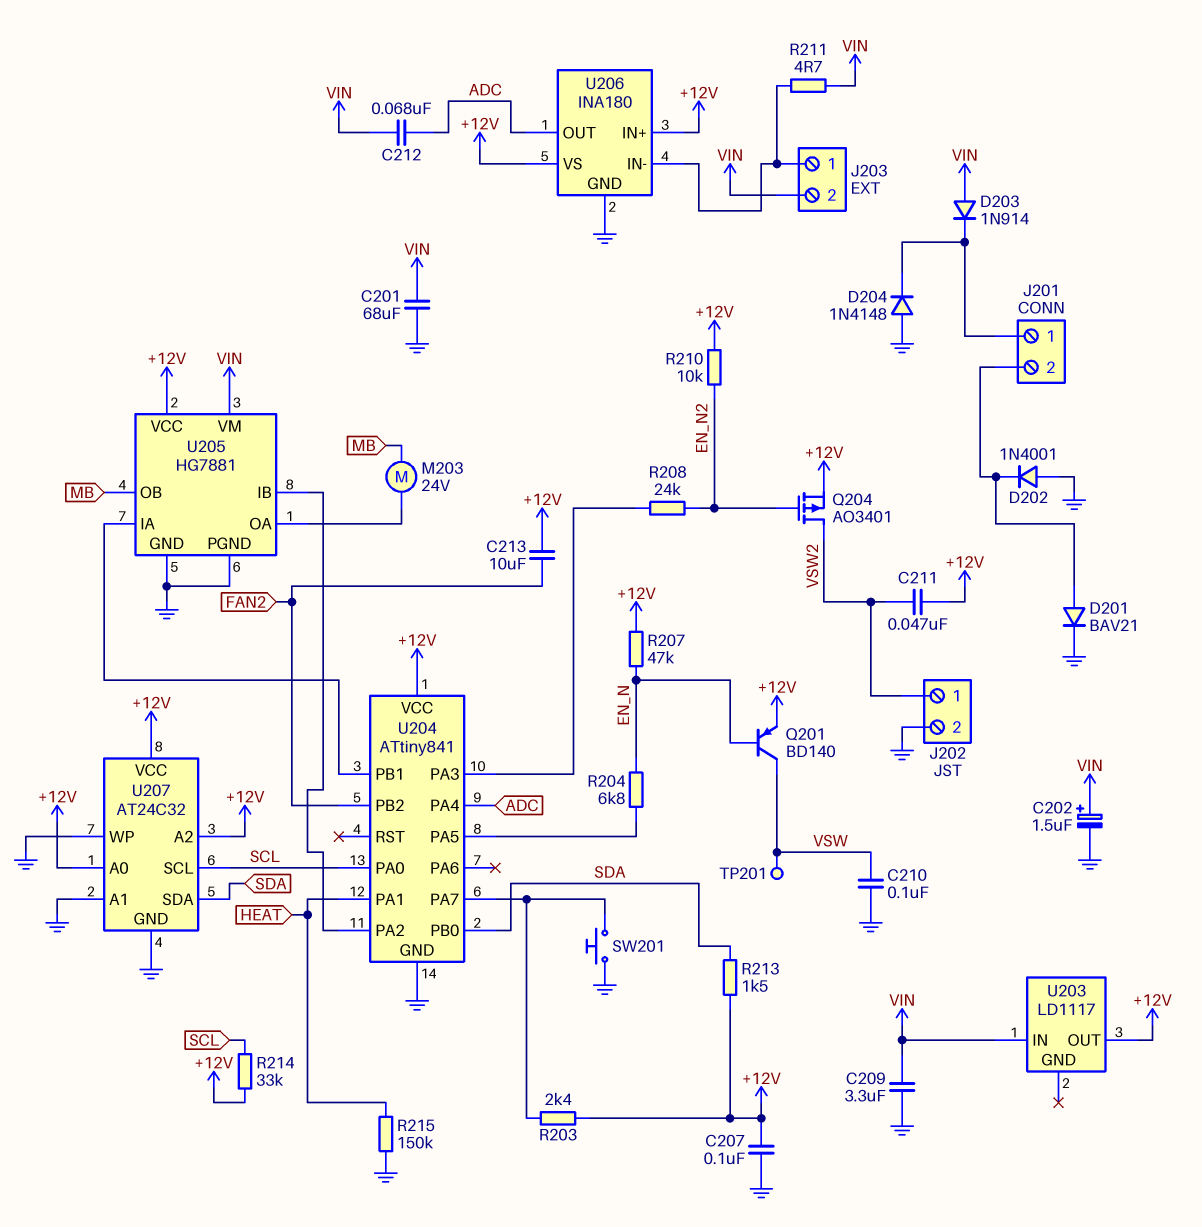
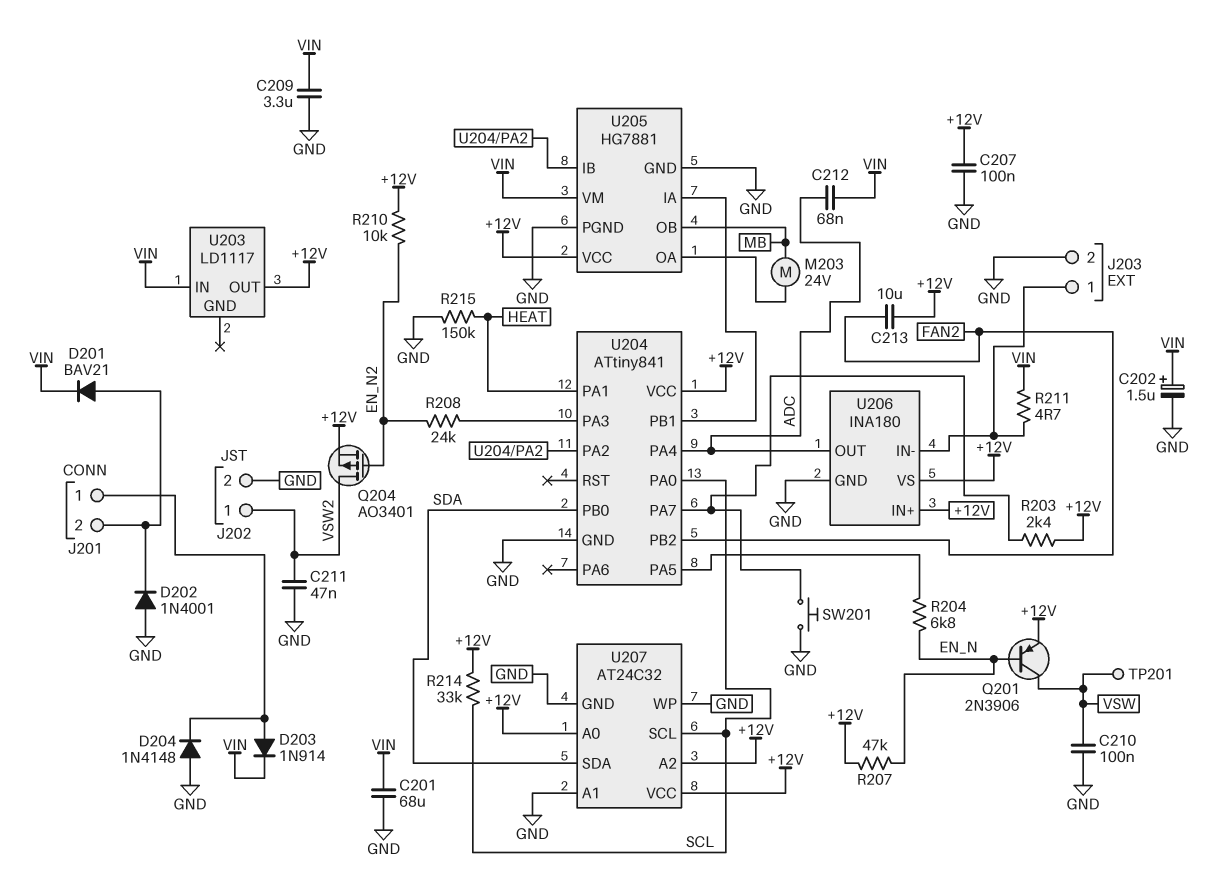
C211: 47nF (+12V, VSW2) -> 47nF (GND, VSW2)
D201: diode BAV21 (A J201/2, K GND) -> diode BAV21 (A J201/2, K VIN)
D203: diode 1N914 (A VIN, K J201/1) -> diode 1N914 (A J201/1, K VIN)
J203 pin 2: VIN -> GND
Q201: PNP BD140 (B EN_N, C VSW, E +12V) -> PNP 2N3906 (B EN_N, C VSW, E +12V)
R213: 1.5k (+12V, SDA) -> none

